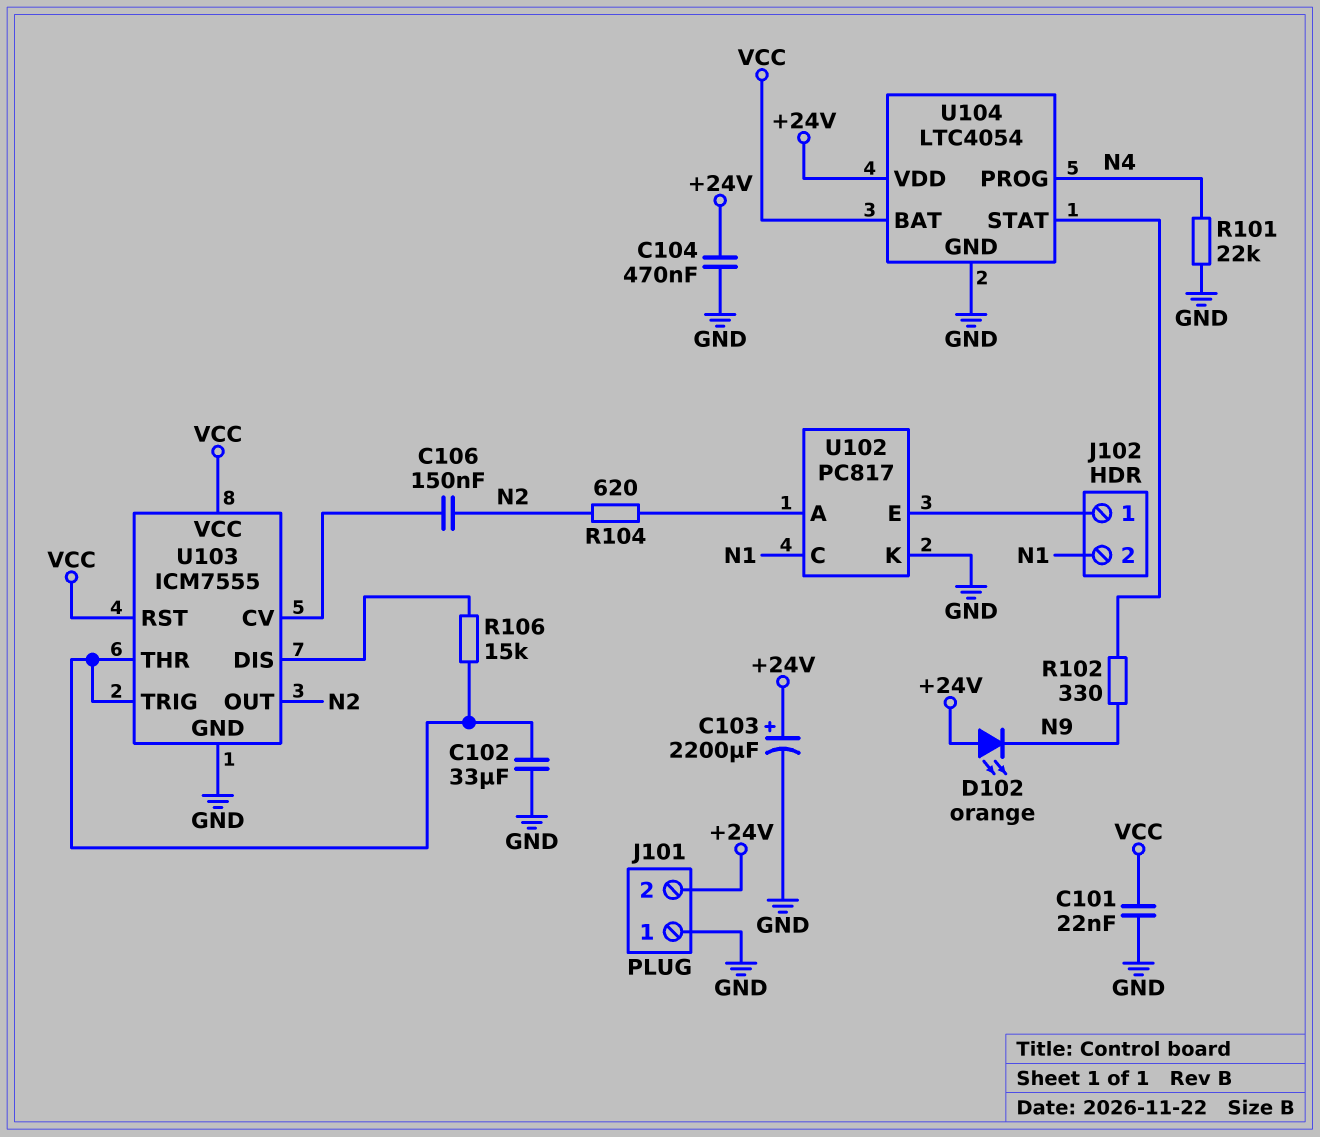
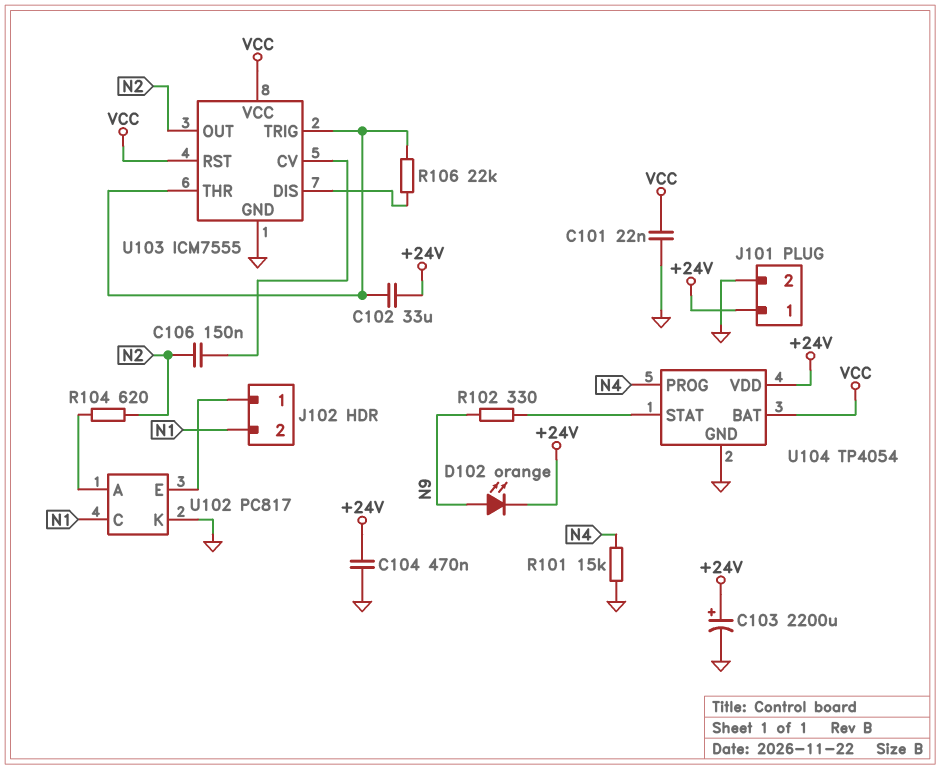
C102: 33uF (GND, U103/THR) -> 33uF (+24V, U103/THR)
D102: LED orange (A +24V, K N9) -> LED orange (A N9, K +24V)
J101 pin 1: GND -> +24V
J101 pin 2: +24V -> GND
R101: 22k (GND, N4) -> 15k (GND, N4)
R106: 15k (U103/DIS, U103/THR) -> 22k (U103/DIS, U103/THR)
U104: LTC4054 -> TP4054

